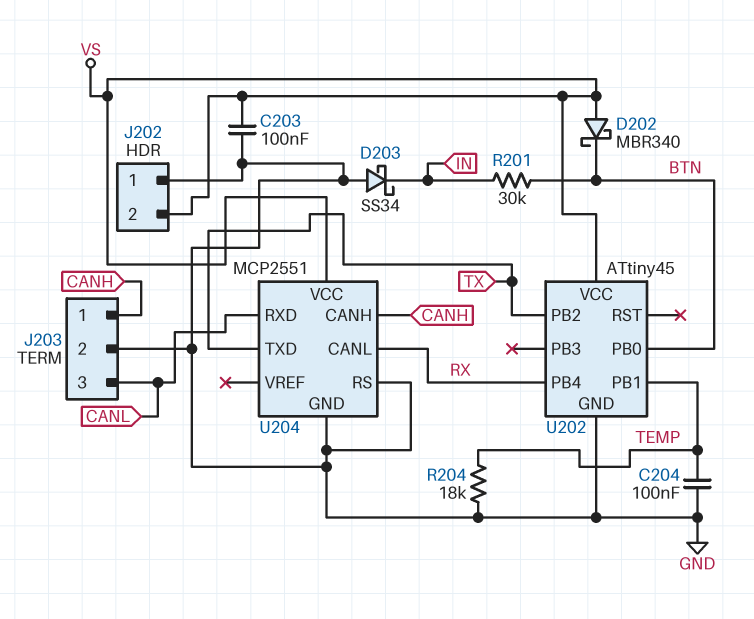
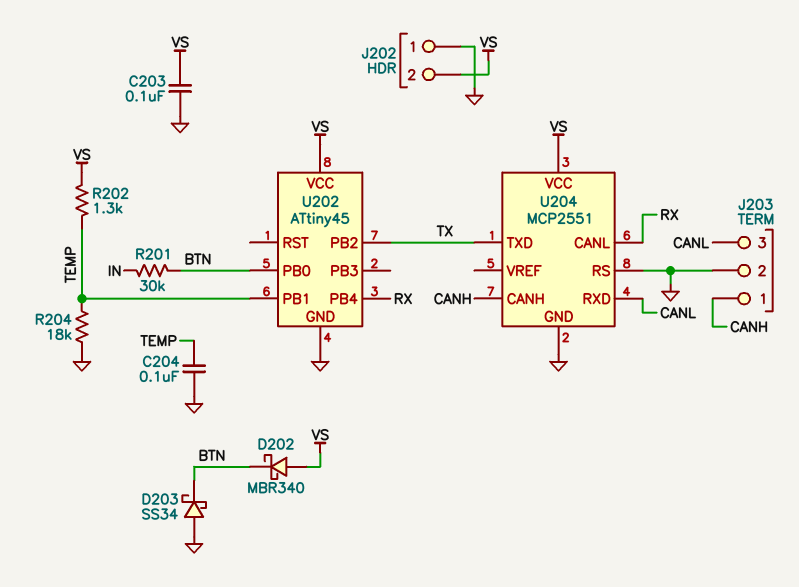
D203: schottky SS34 (A GND, K IN) -> schottky SS34 (A GND, K BTN)
R202: none -> 1.3k (TEMP, VS)

